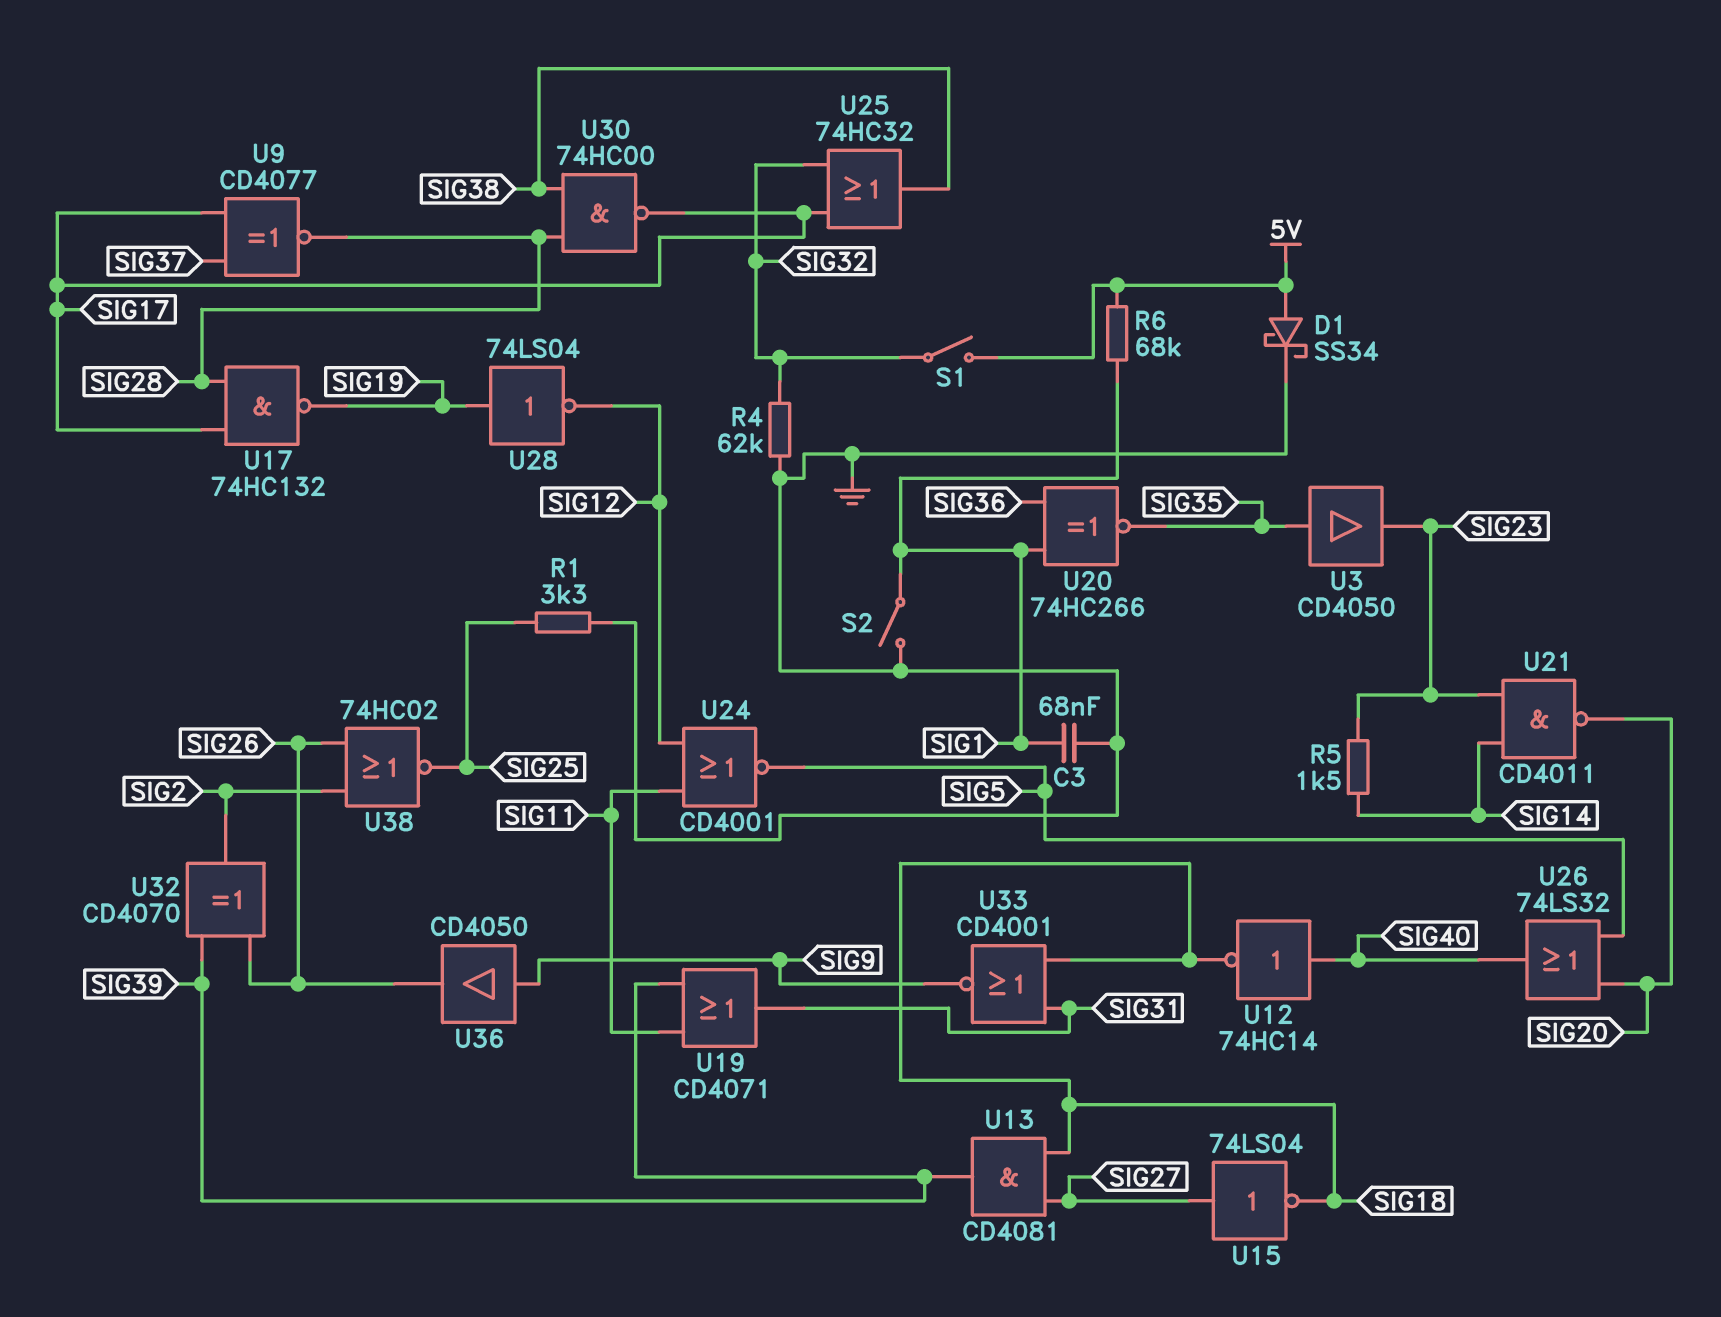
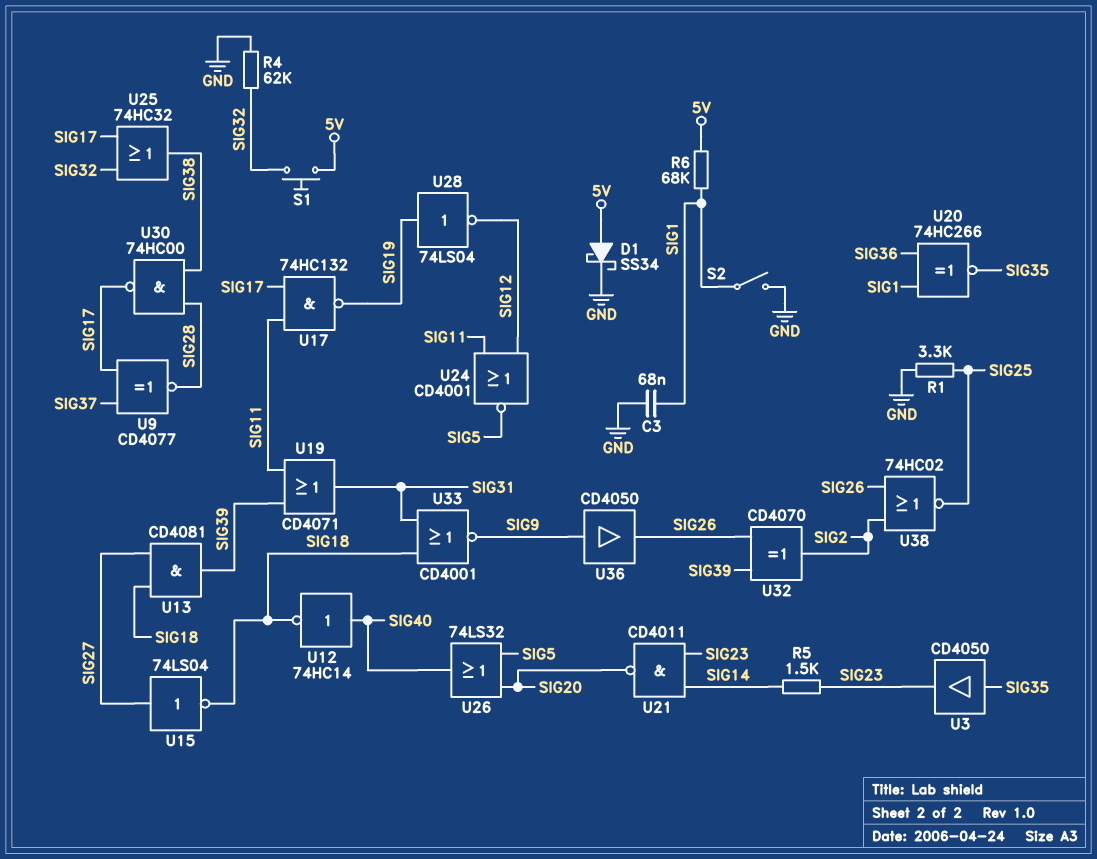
S1: switch (5V, SIG32) -> button (5V, SIG32)
U17: NAND 74HC132 (in SIG17, in SIG28, out SIG19) -> NAND 74HC132 (in SIG11, in SIG17, out SIG19)

